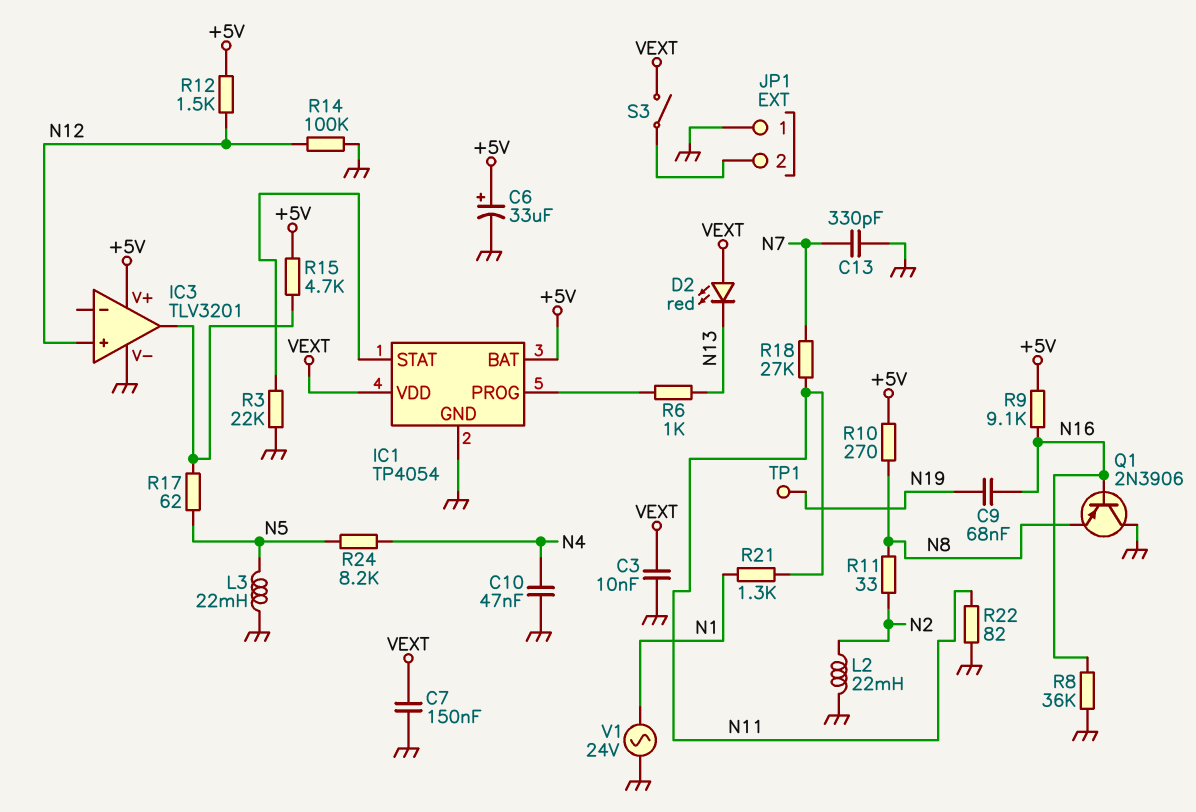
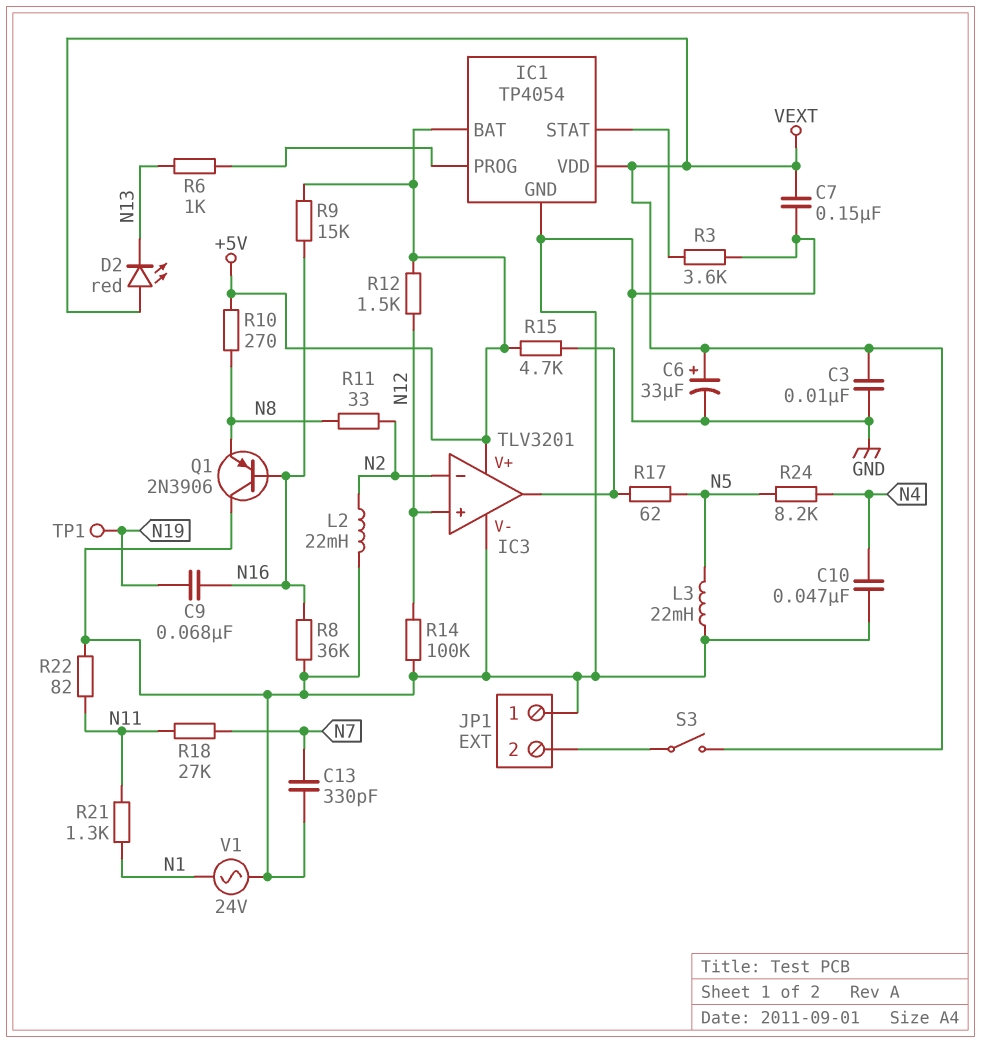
C6: 33uF (plus +5V, minus GND) -> 33uF (plus VEXT, minus GND)
IC3 pin in-: none -> N2
R3: 22k (GND, IC1/STAT) -> 3.6k (GND, IC1/STAT)
R9: 9.1k (+5V, N16) -> 15k (+5V, N16)

